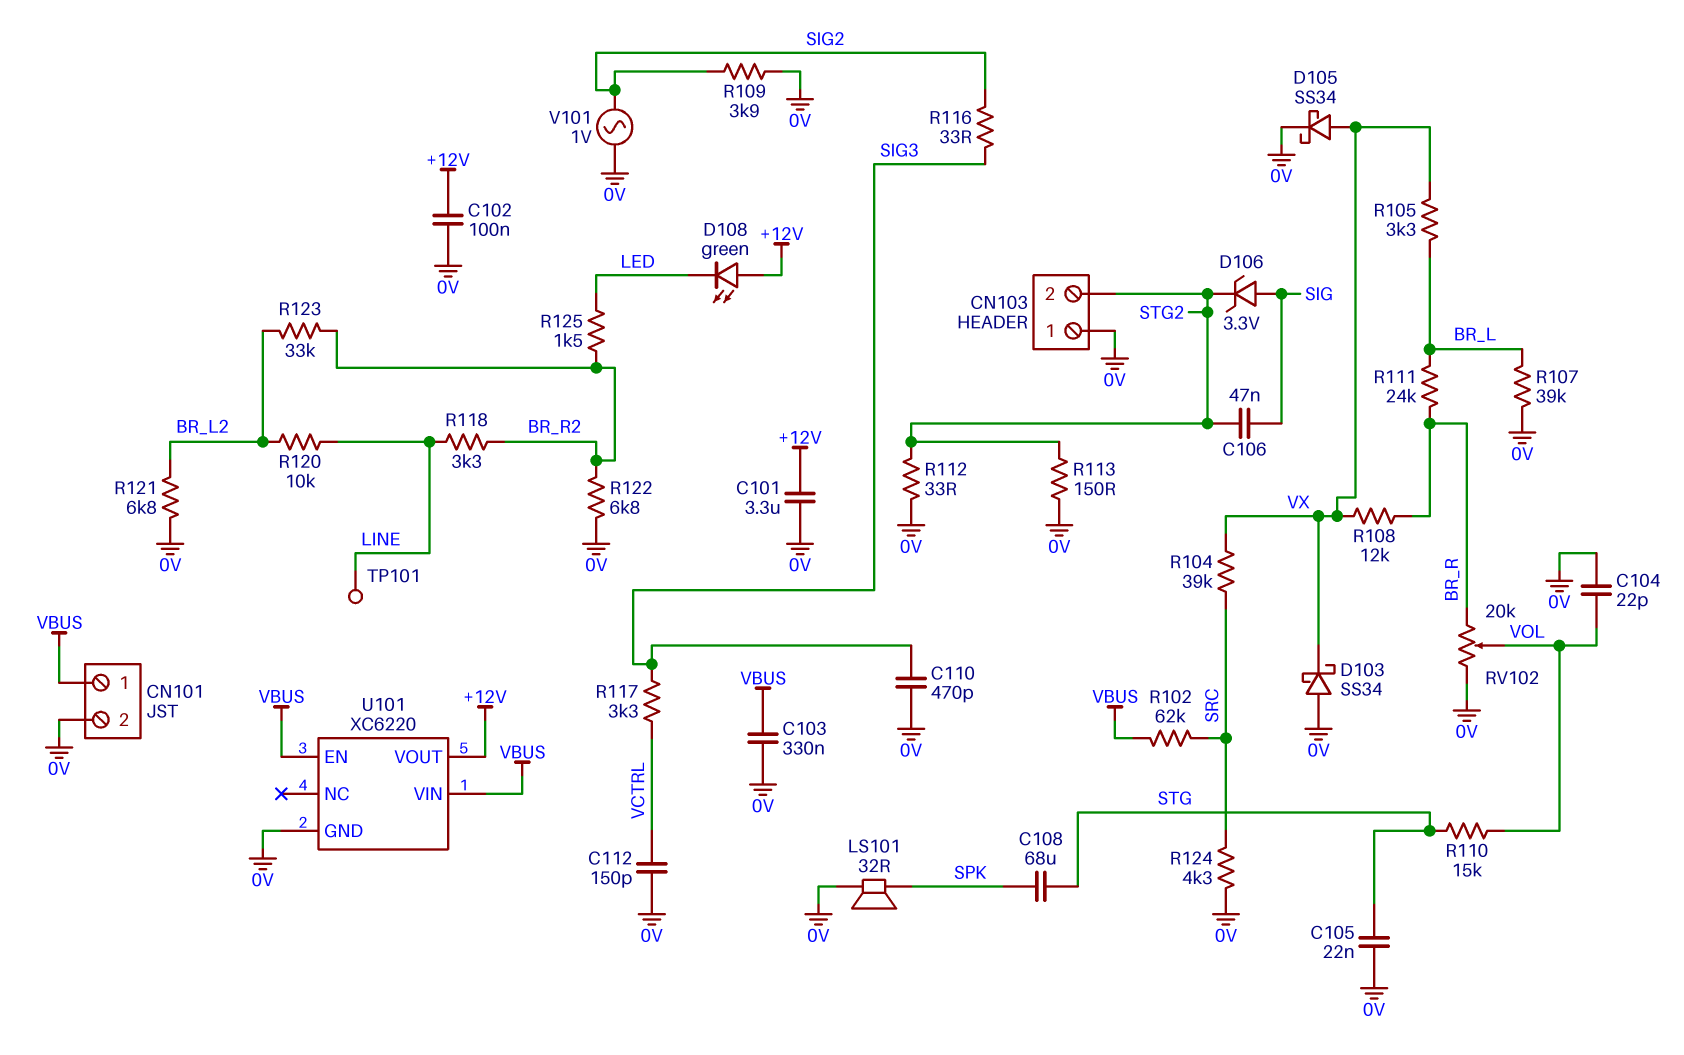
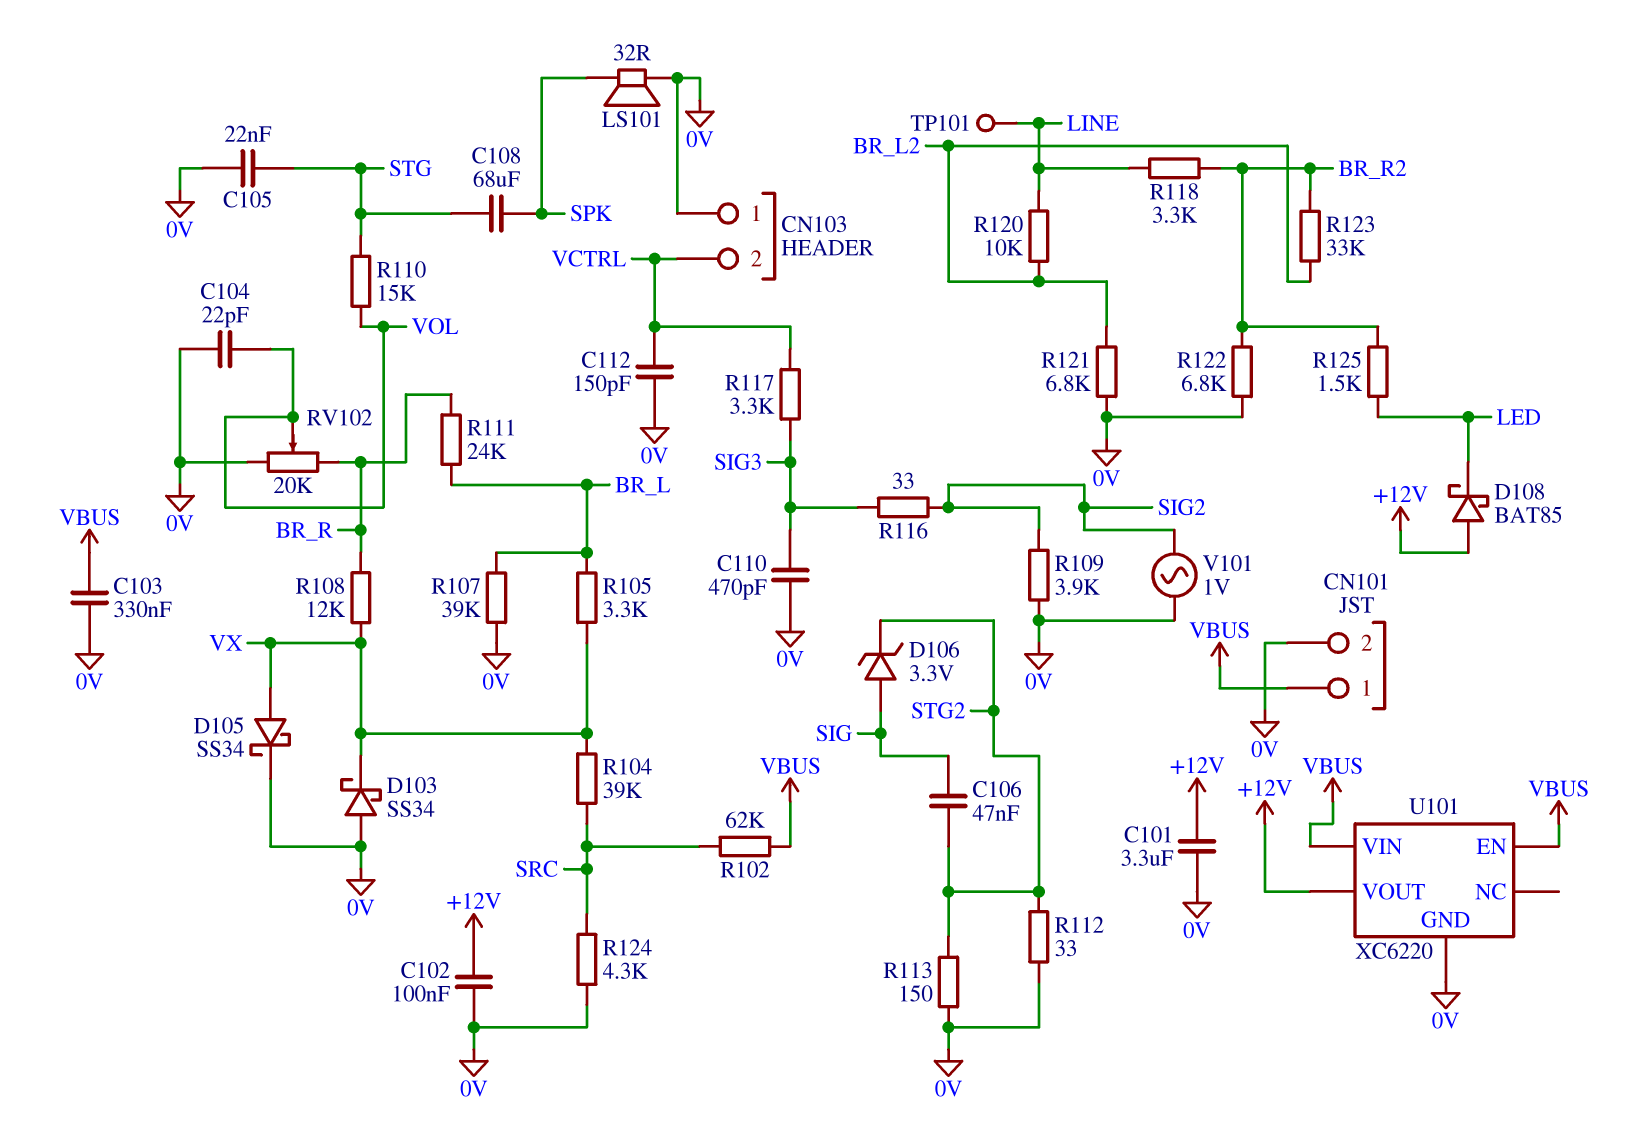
CN103 pin 2: STG2 -> VCTRL
D108: LED green (A +12V, K LED) -> schottky BAT85 (A +12V, K LED)

